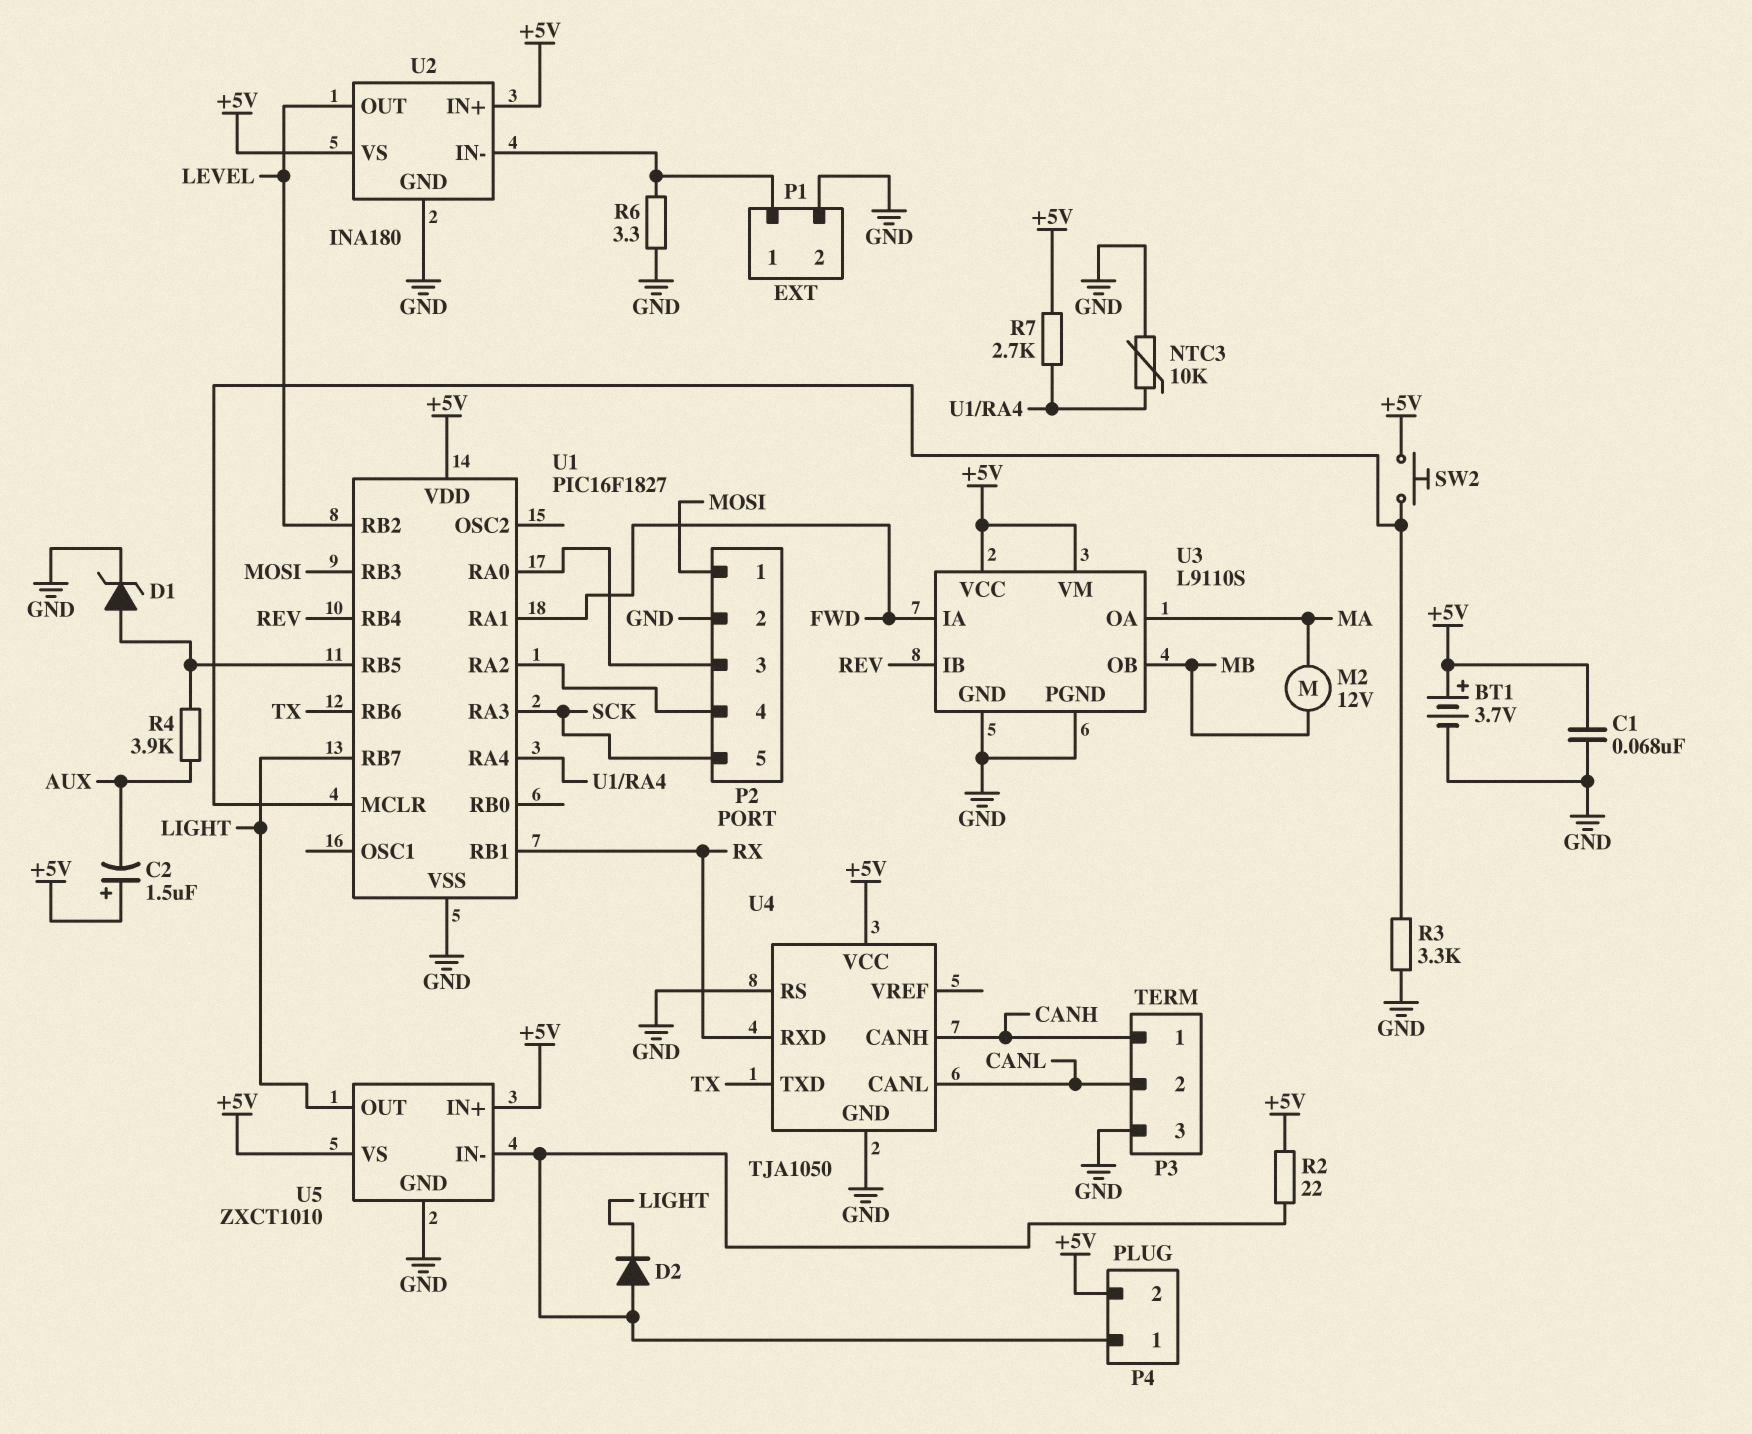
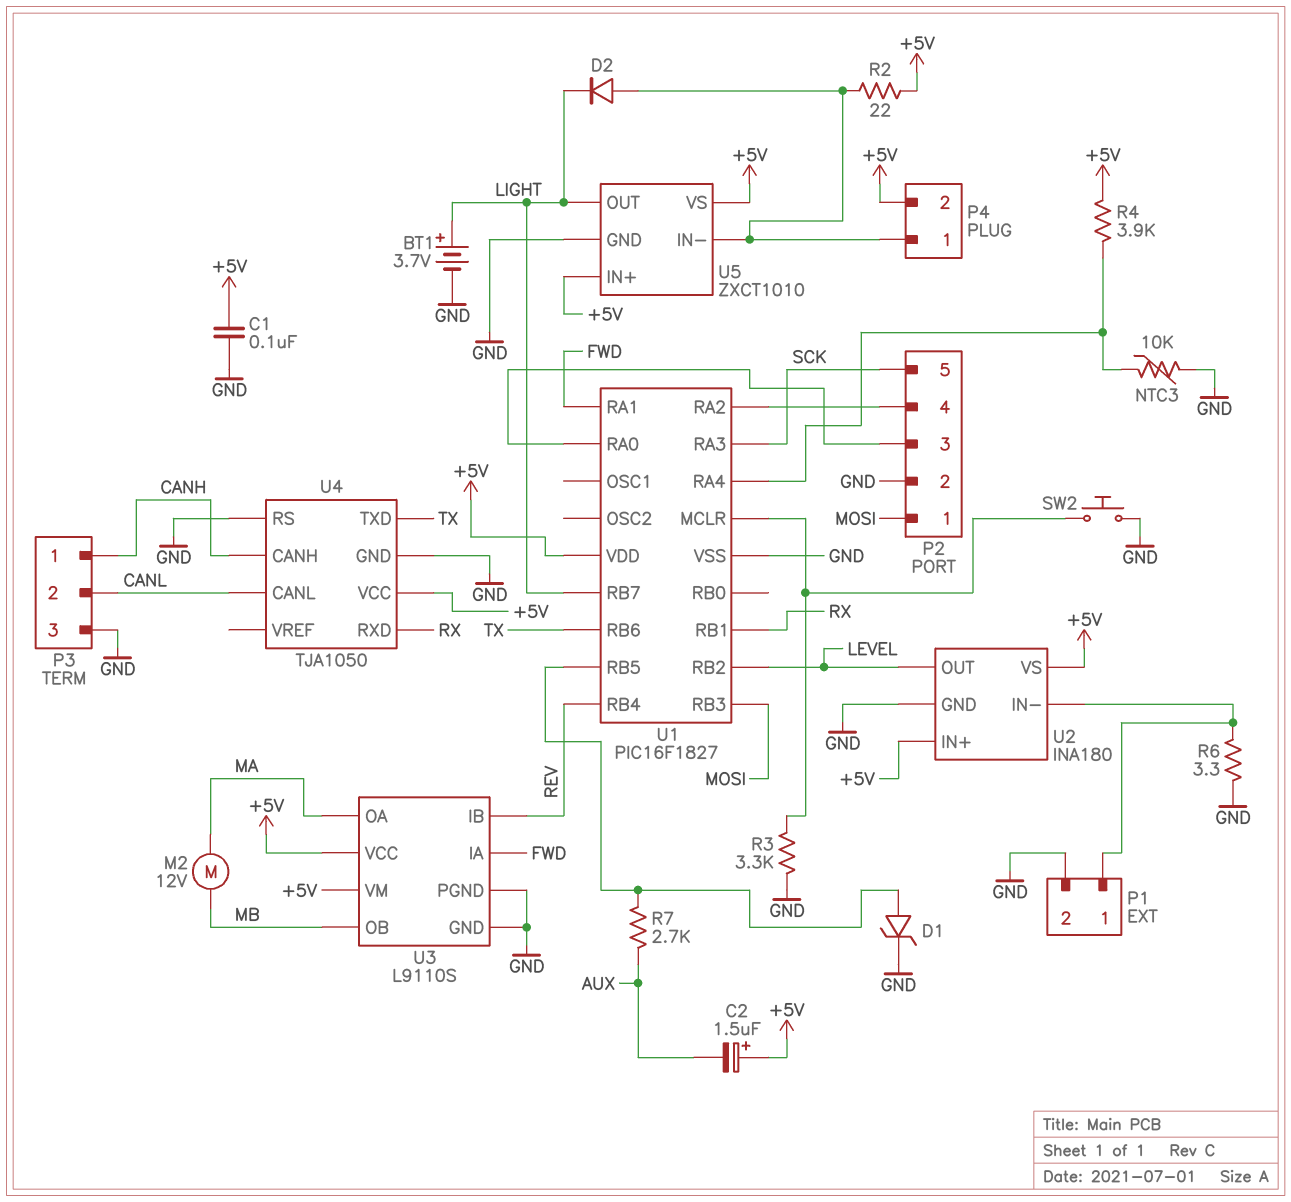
BT1: 3.7V (plus +5V, minus GND) -> 3.7V (plus LIGHT, minus GND)
C1: 68nF (+5V, GND) -> 100nF (+5V, GND)
R4: 3.9k (AUX, U1/RB5) -> 3.9k (+5V, U1/RA4)
R7: 2.7k (+5V, U1/RA4) -> 2.7k (AUX, U1/RB5)
SW2: button (+5V, U1/MCLR) -> button (GND, U1/MCLR)

